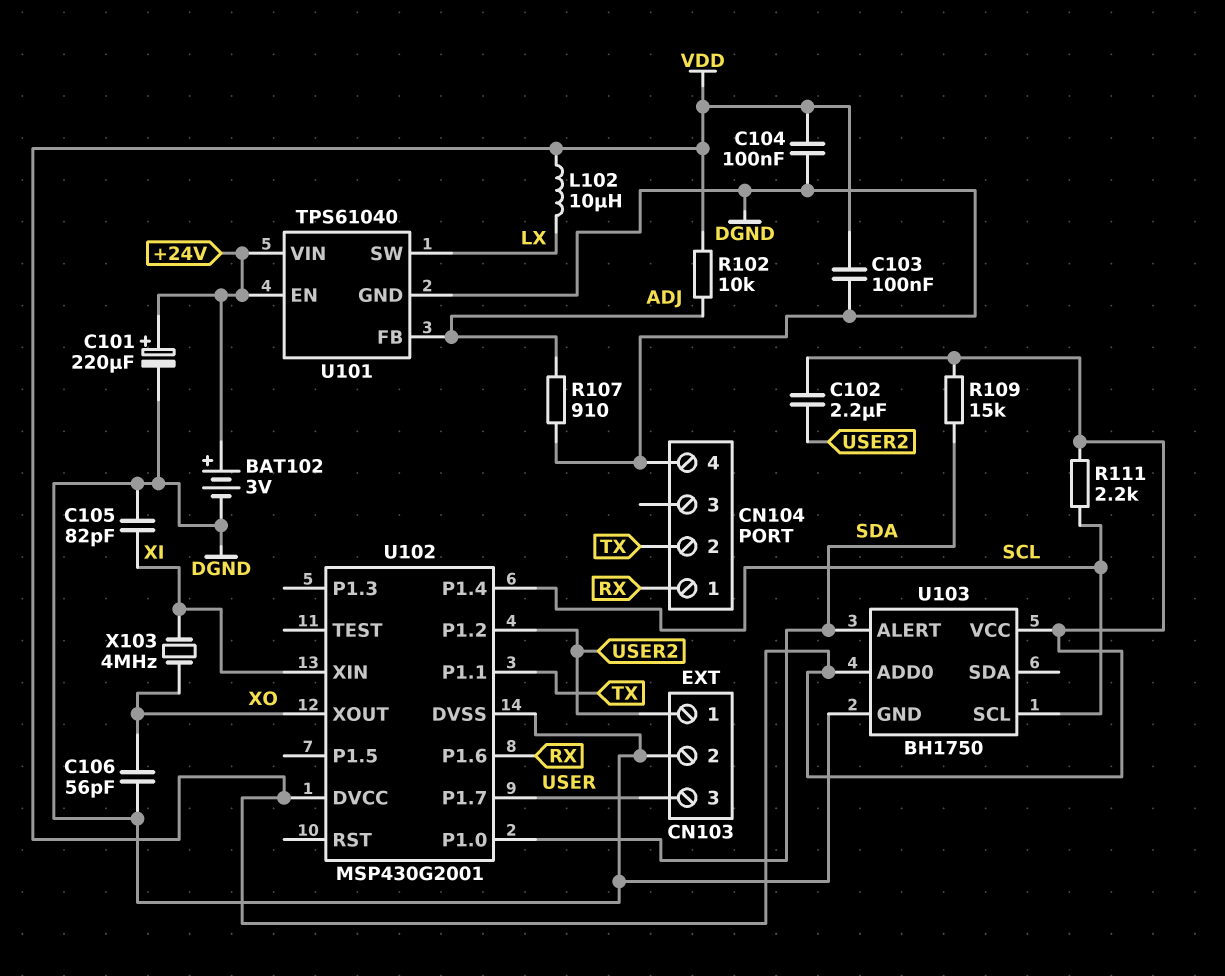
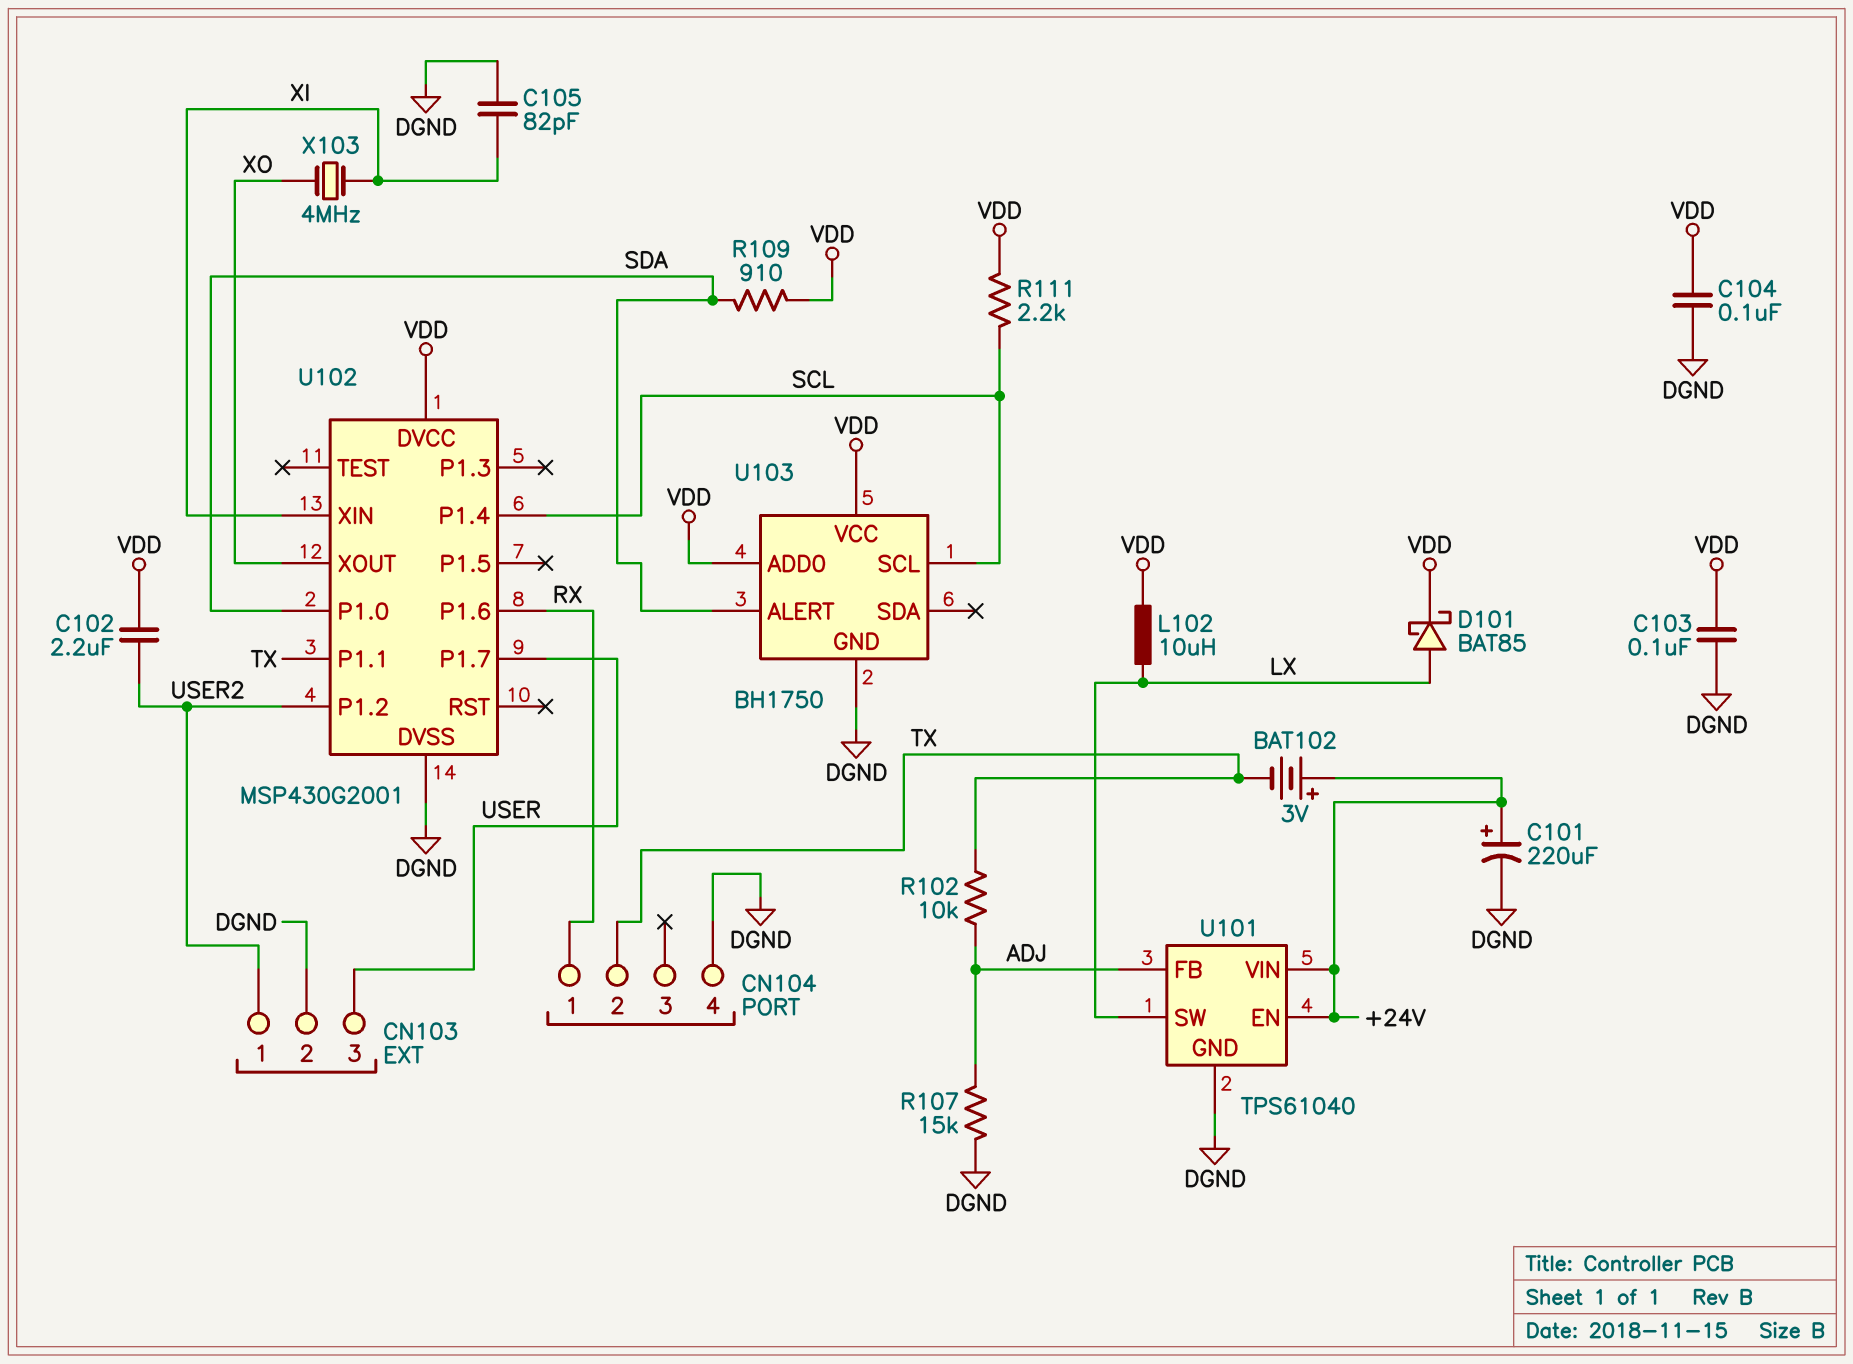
BAT102: 3V (plus +24V, minus DGND) -> 3V (plus +24V, minus TX)
C106: 56pF (DGND, XO) -> none
D101: none -> schottky BAT85 (A LX, K VDD)
R102: 10k (ADJ, VDD) -> 10k (ADJ, TX)
R107: 910 (ADJ, DGND) -> 15k (ADJ, DGND)
R109: 15k (SDA, VDD) -> 910 (SDA, VDD)

